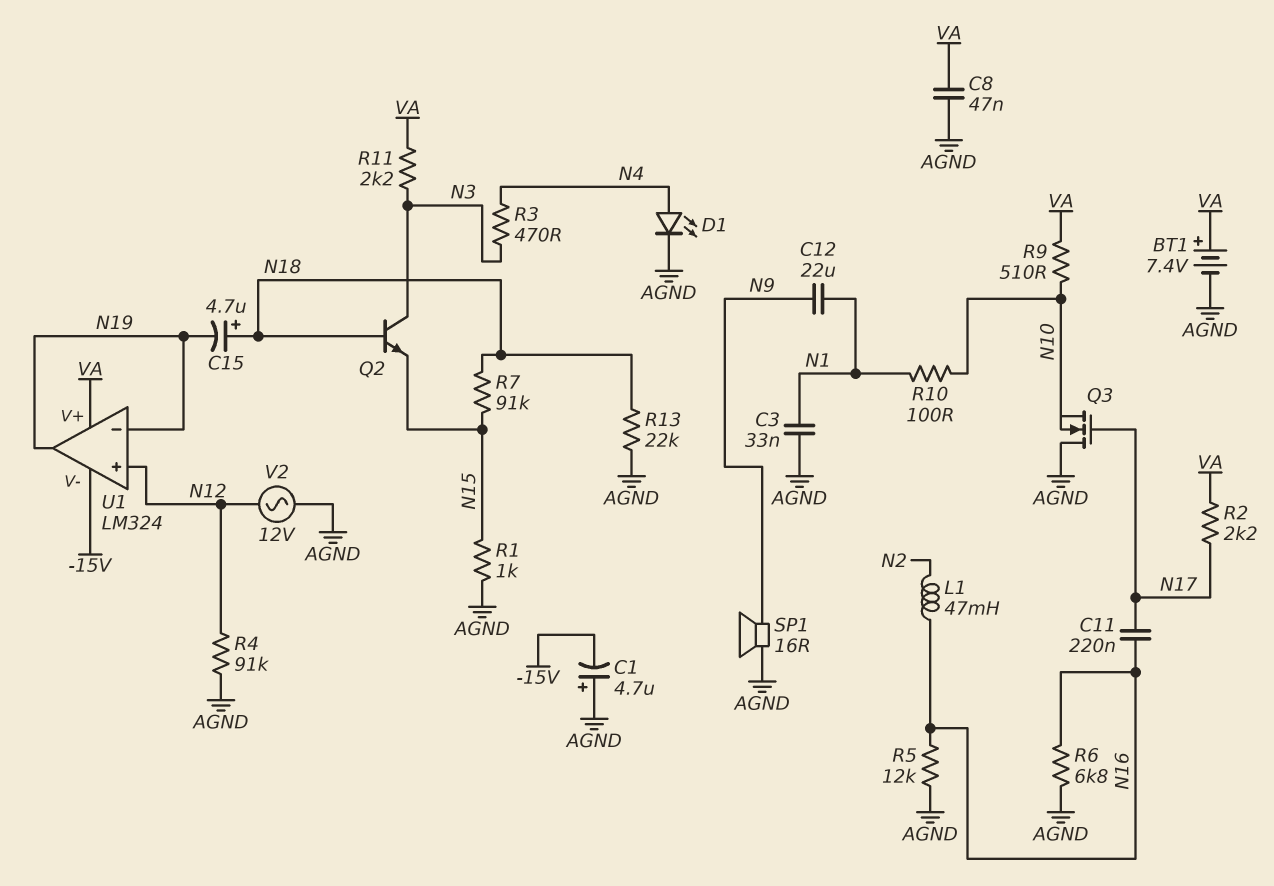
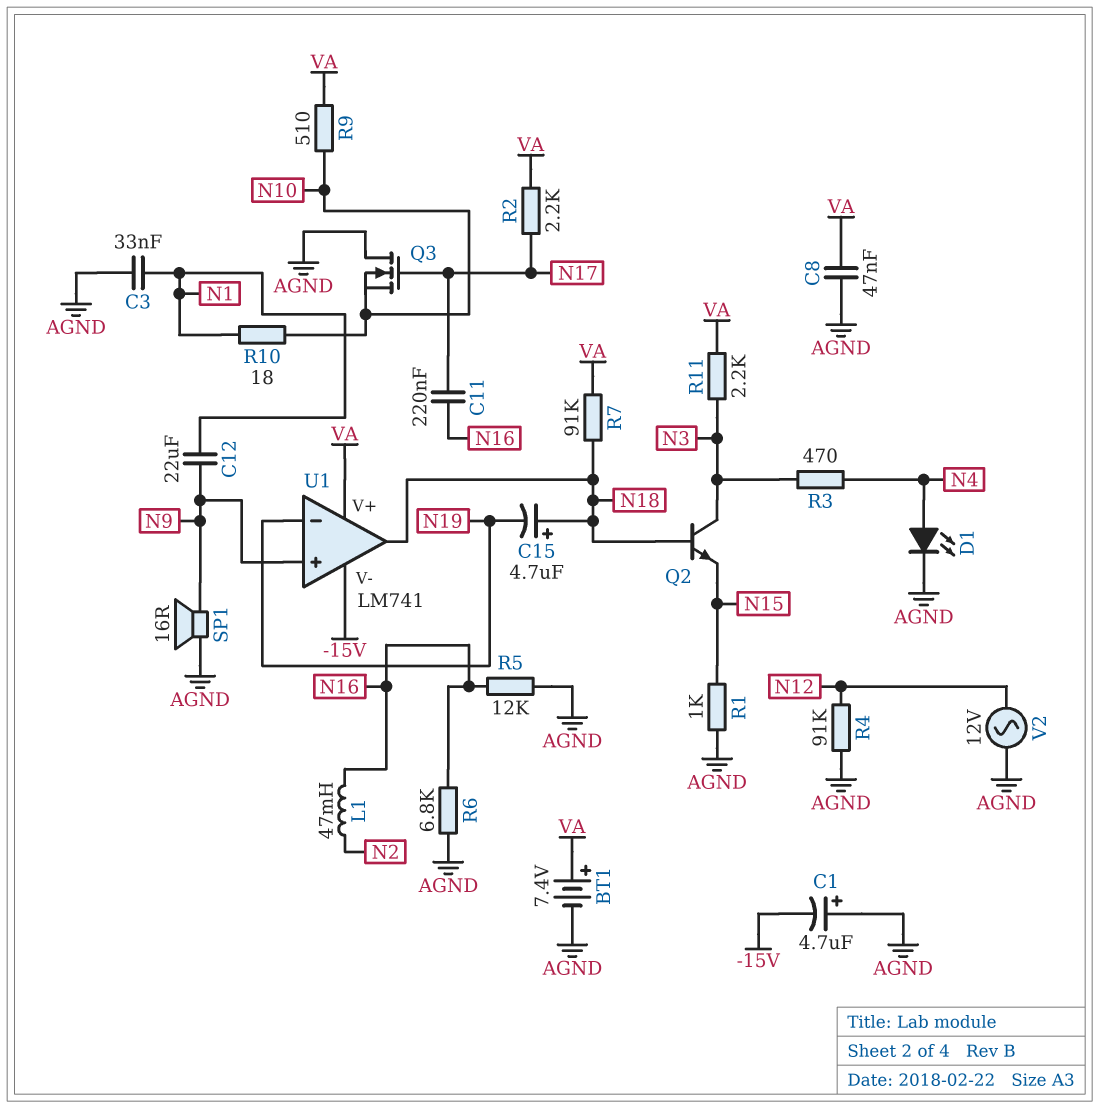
R7: 91k (N15, N18) -> 91k (N18, VA)
R10: 100 (N1, N10) -> 18 (N1, N10)
R13: 22k (AGND, N18) -> none
U1: LM324 -> LM741
U1 pin in+: N12 -> N9
U1 pin out: N19 -> N18

